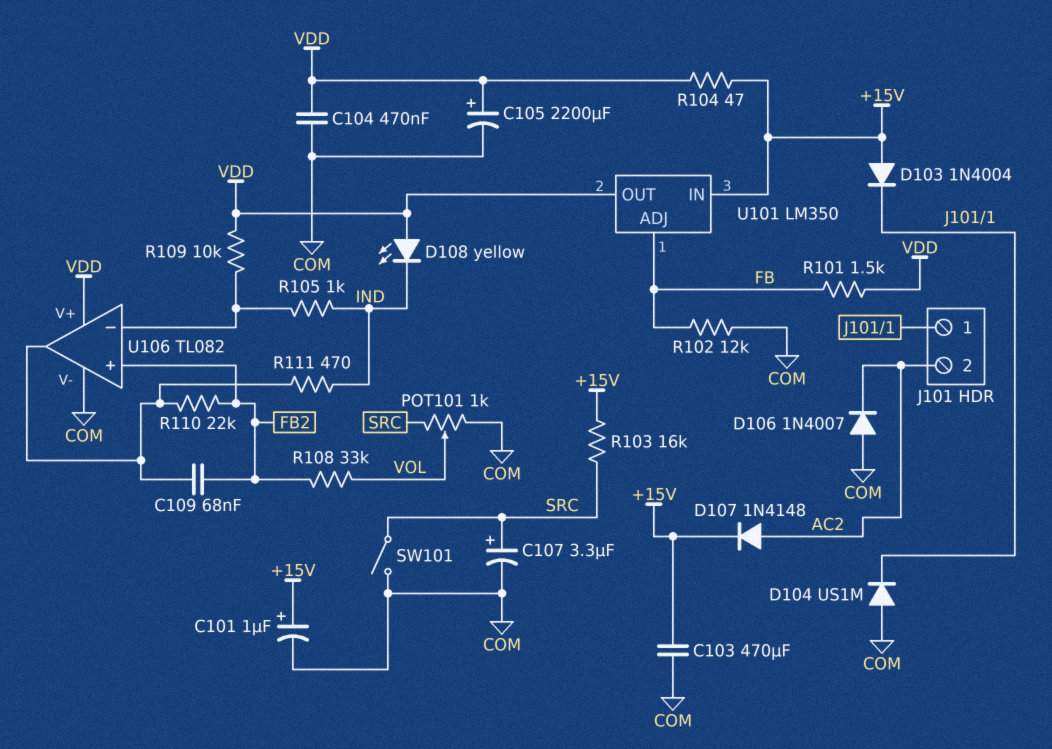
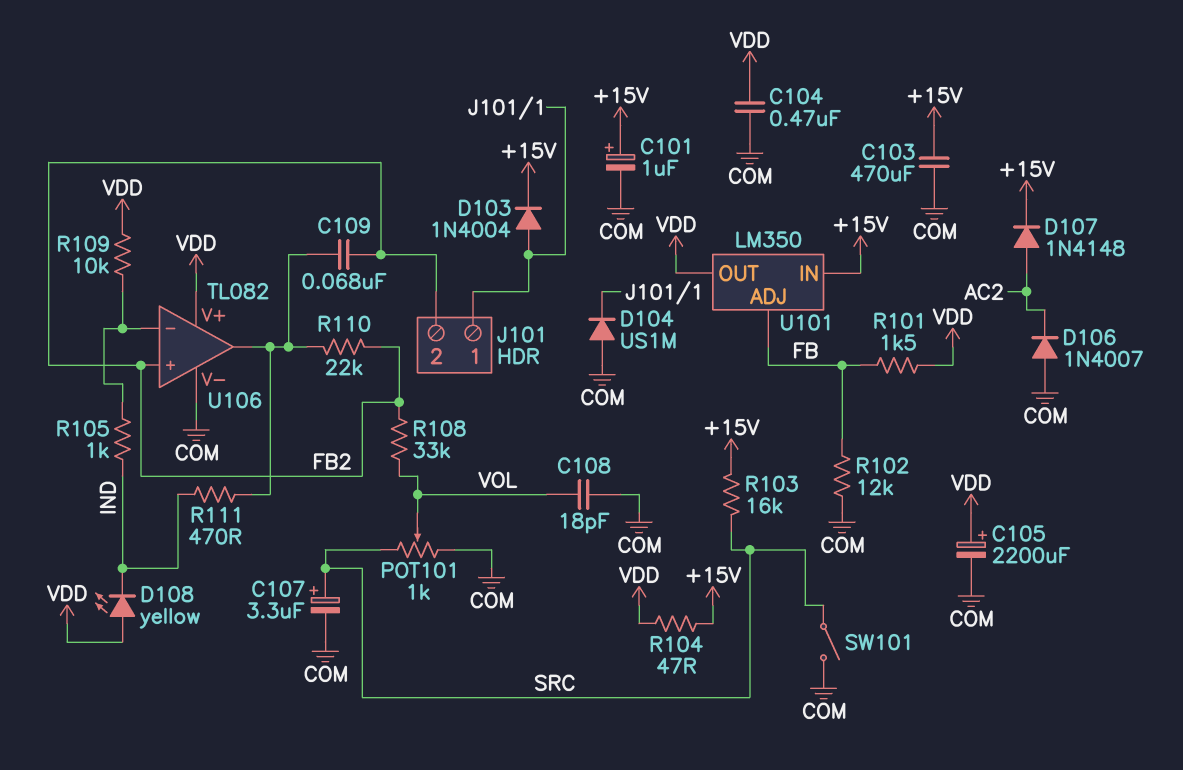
C108: none -> 18pF (COM, VOL)
D103: diode 1N4004 (A +15V, K J101/1) -> diode 1N4004 (A J101/1, K +15V)
J101 pin 2: AC2 -> FB2

